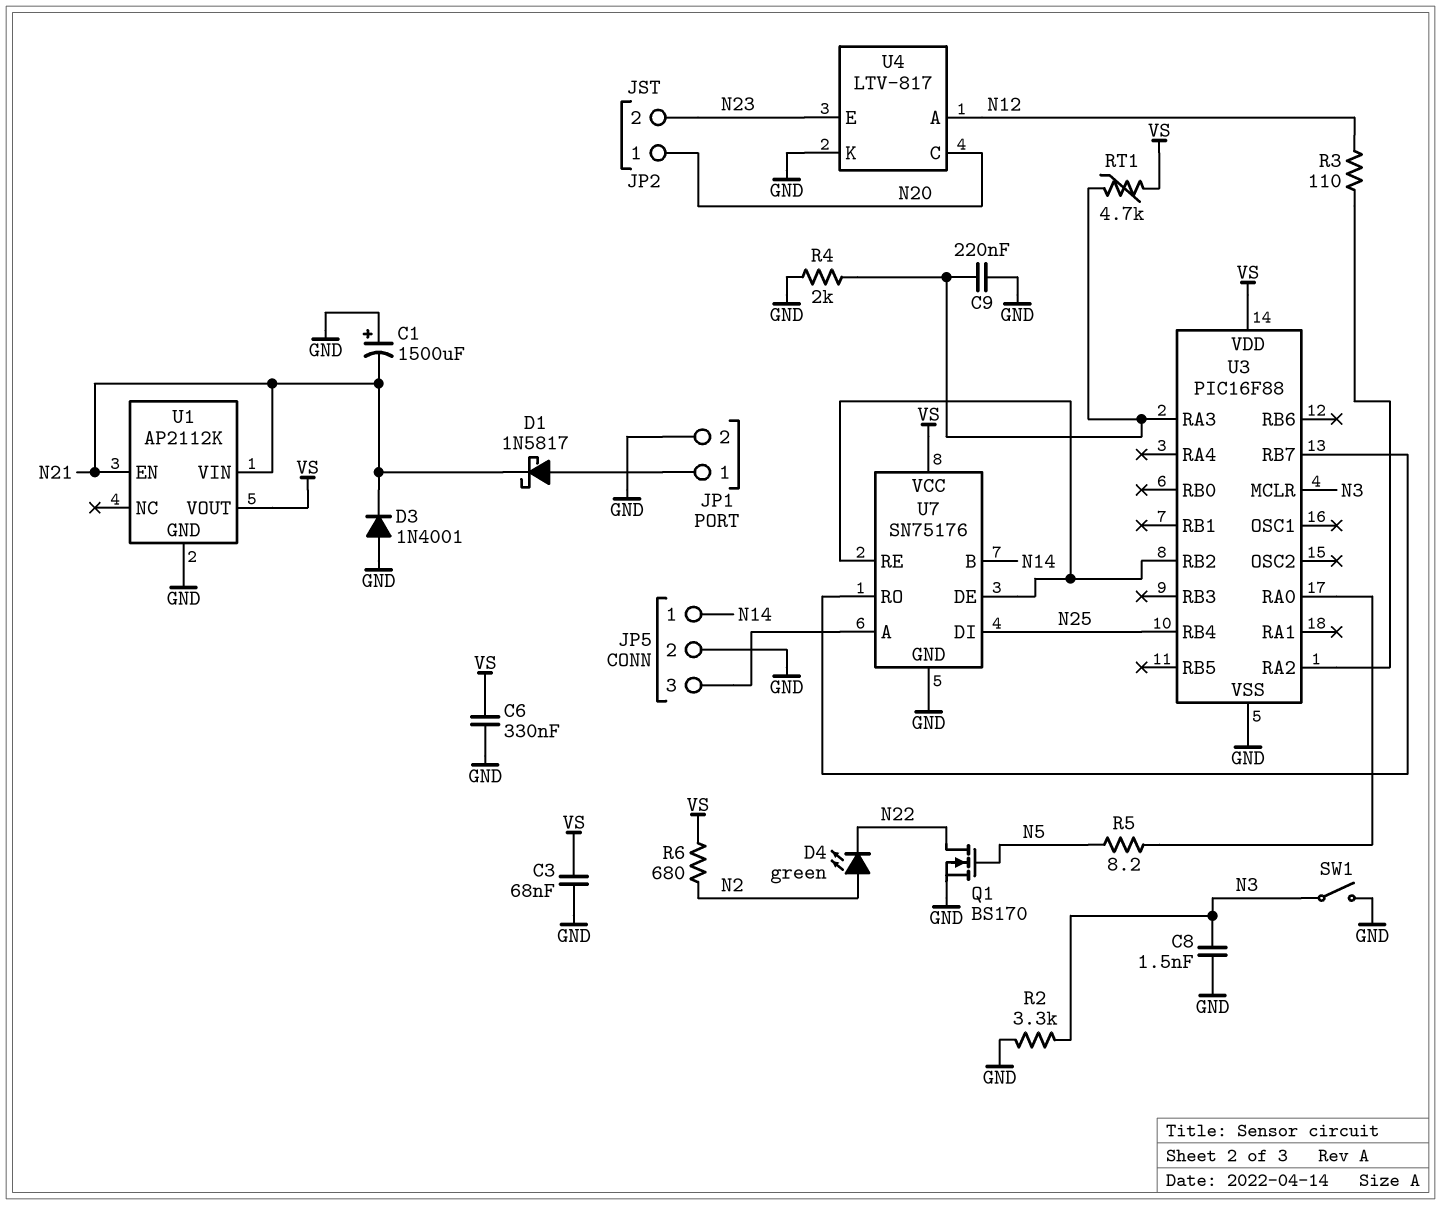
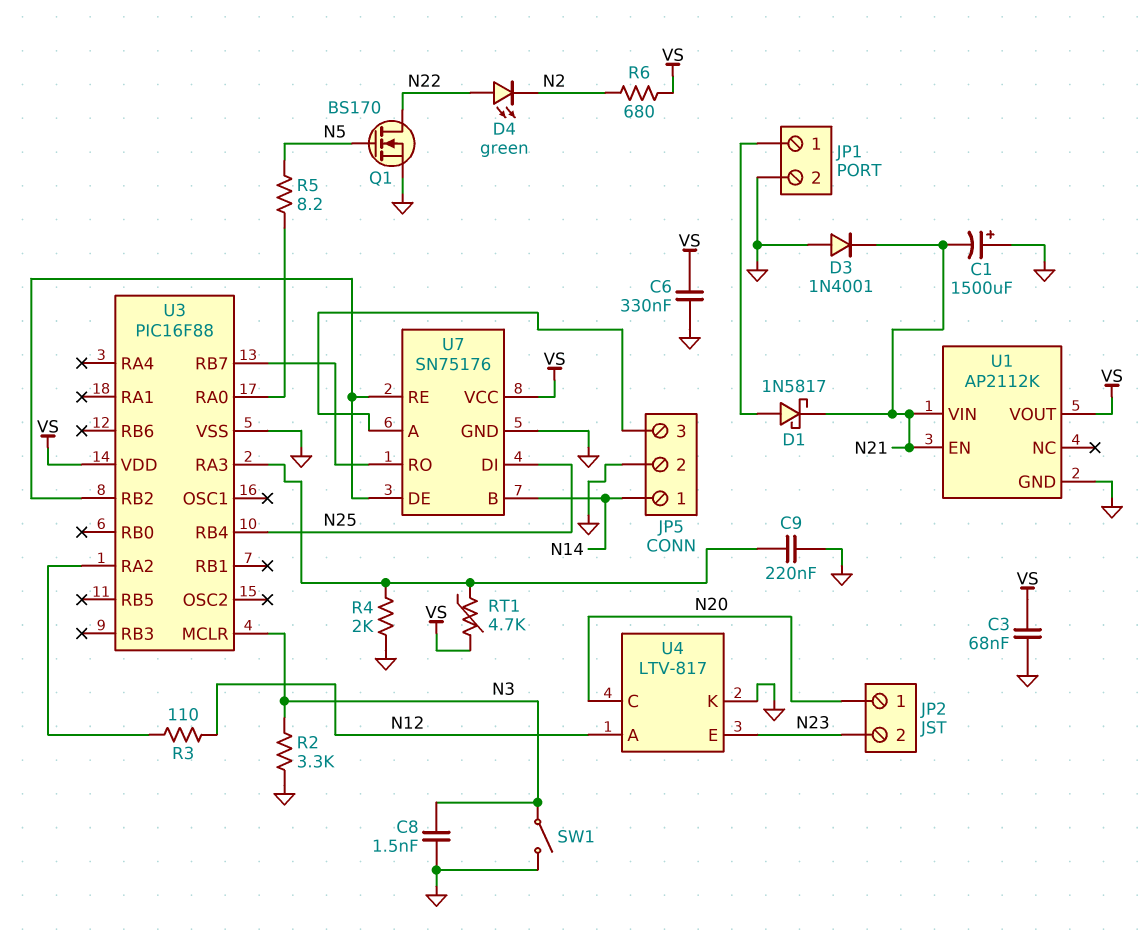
D4: LED green (A N2, K N22) -> LED green (A N22, K N2)

